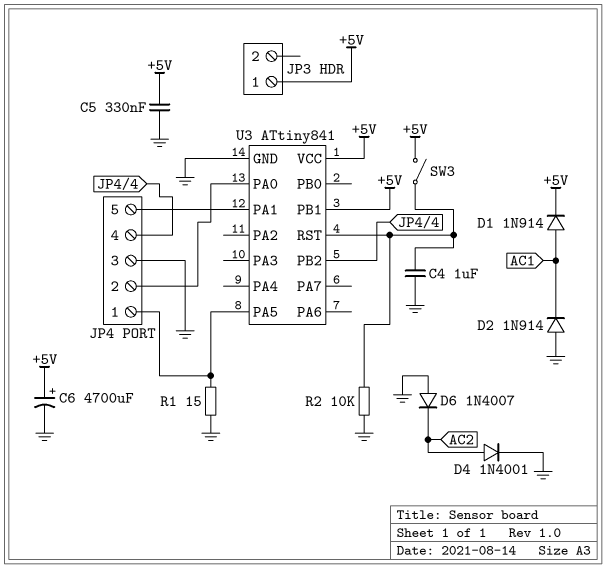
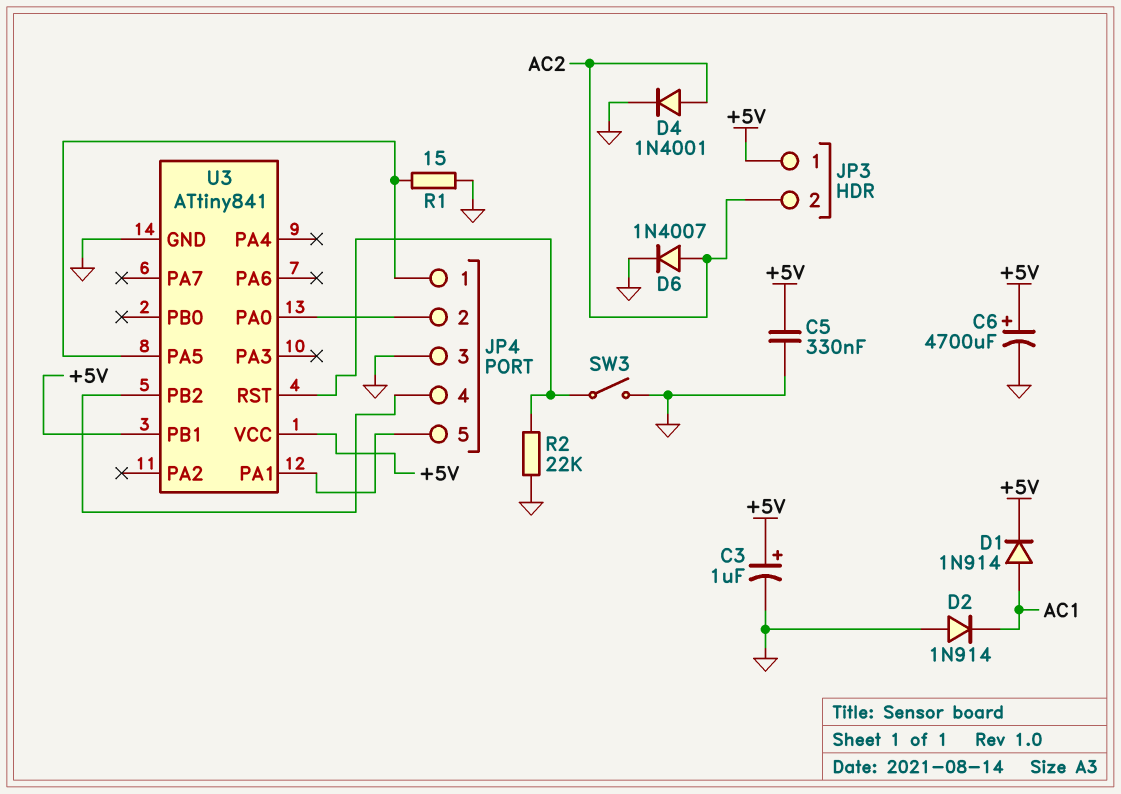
C3: none -> 1uF (plus +5V, minus GND)
C4: 1uF (GND, U3/RST) -> none
D6: diode 1N4007 (A GND, K AC2) -> diode 1N4007 (A AC2, K GND)
JP3 pin 2: none -> AC2
R2: 10k (GND, U3/RST) -> 22k (GND, U3/RST)
SW3: switch (+5V, U3/RST) -> switch (GND, U3/RST)

